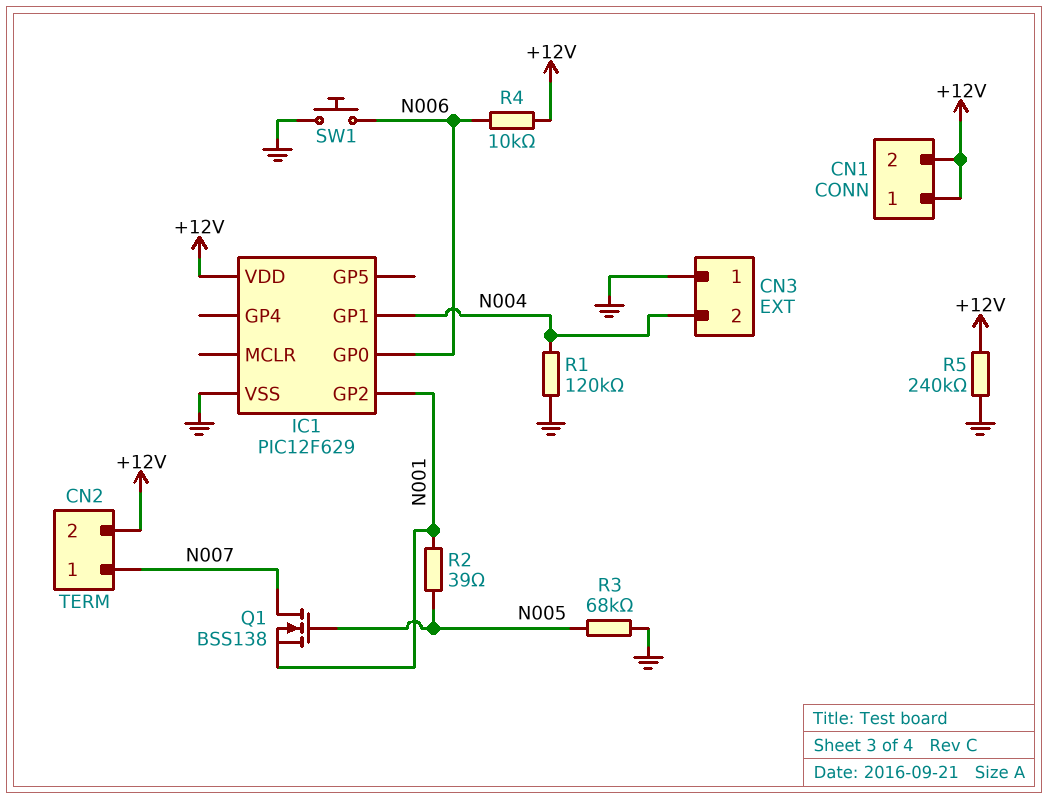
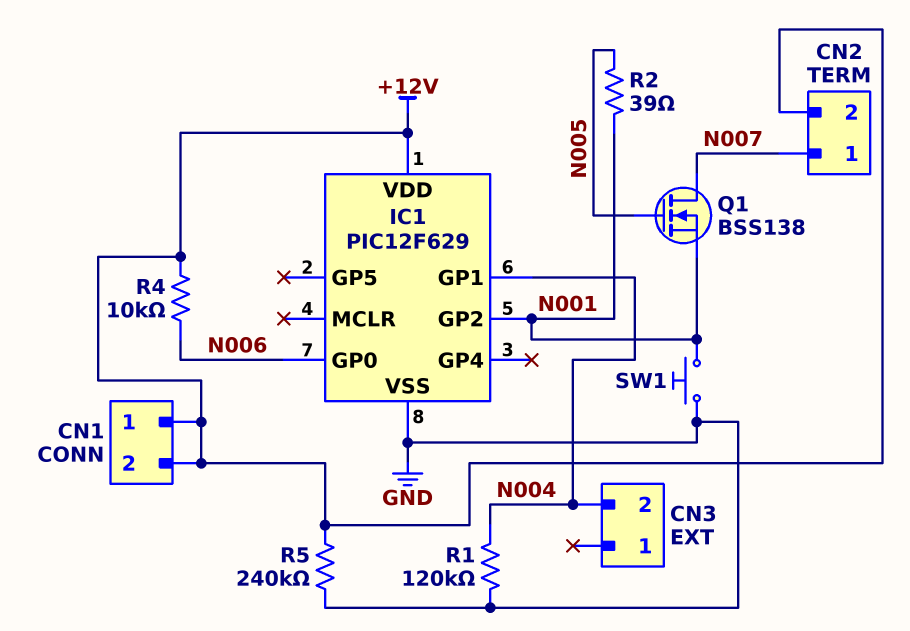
CN3 pin 1: GND -> none
R3: 68k (GND, N005) -> none
SW1: button (GND, N006) -> button (GND, N001)

